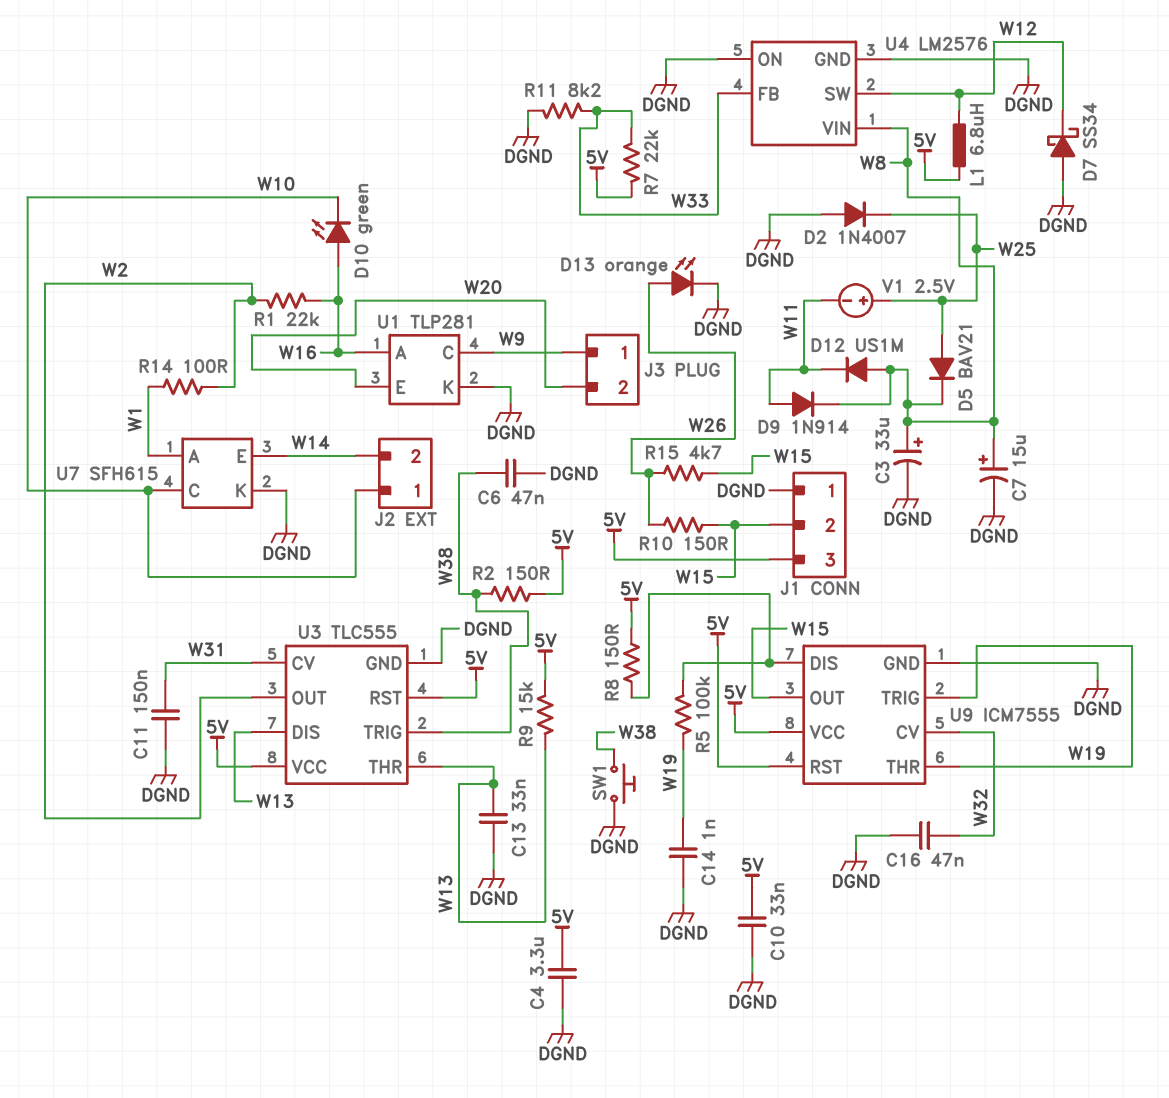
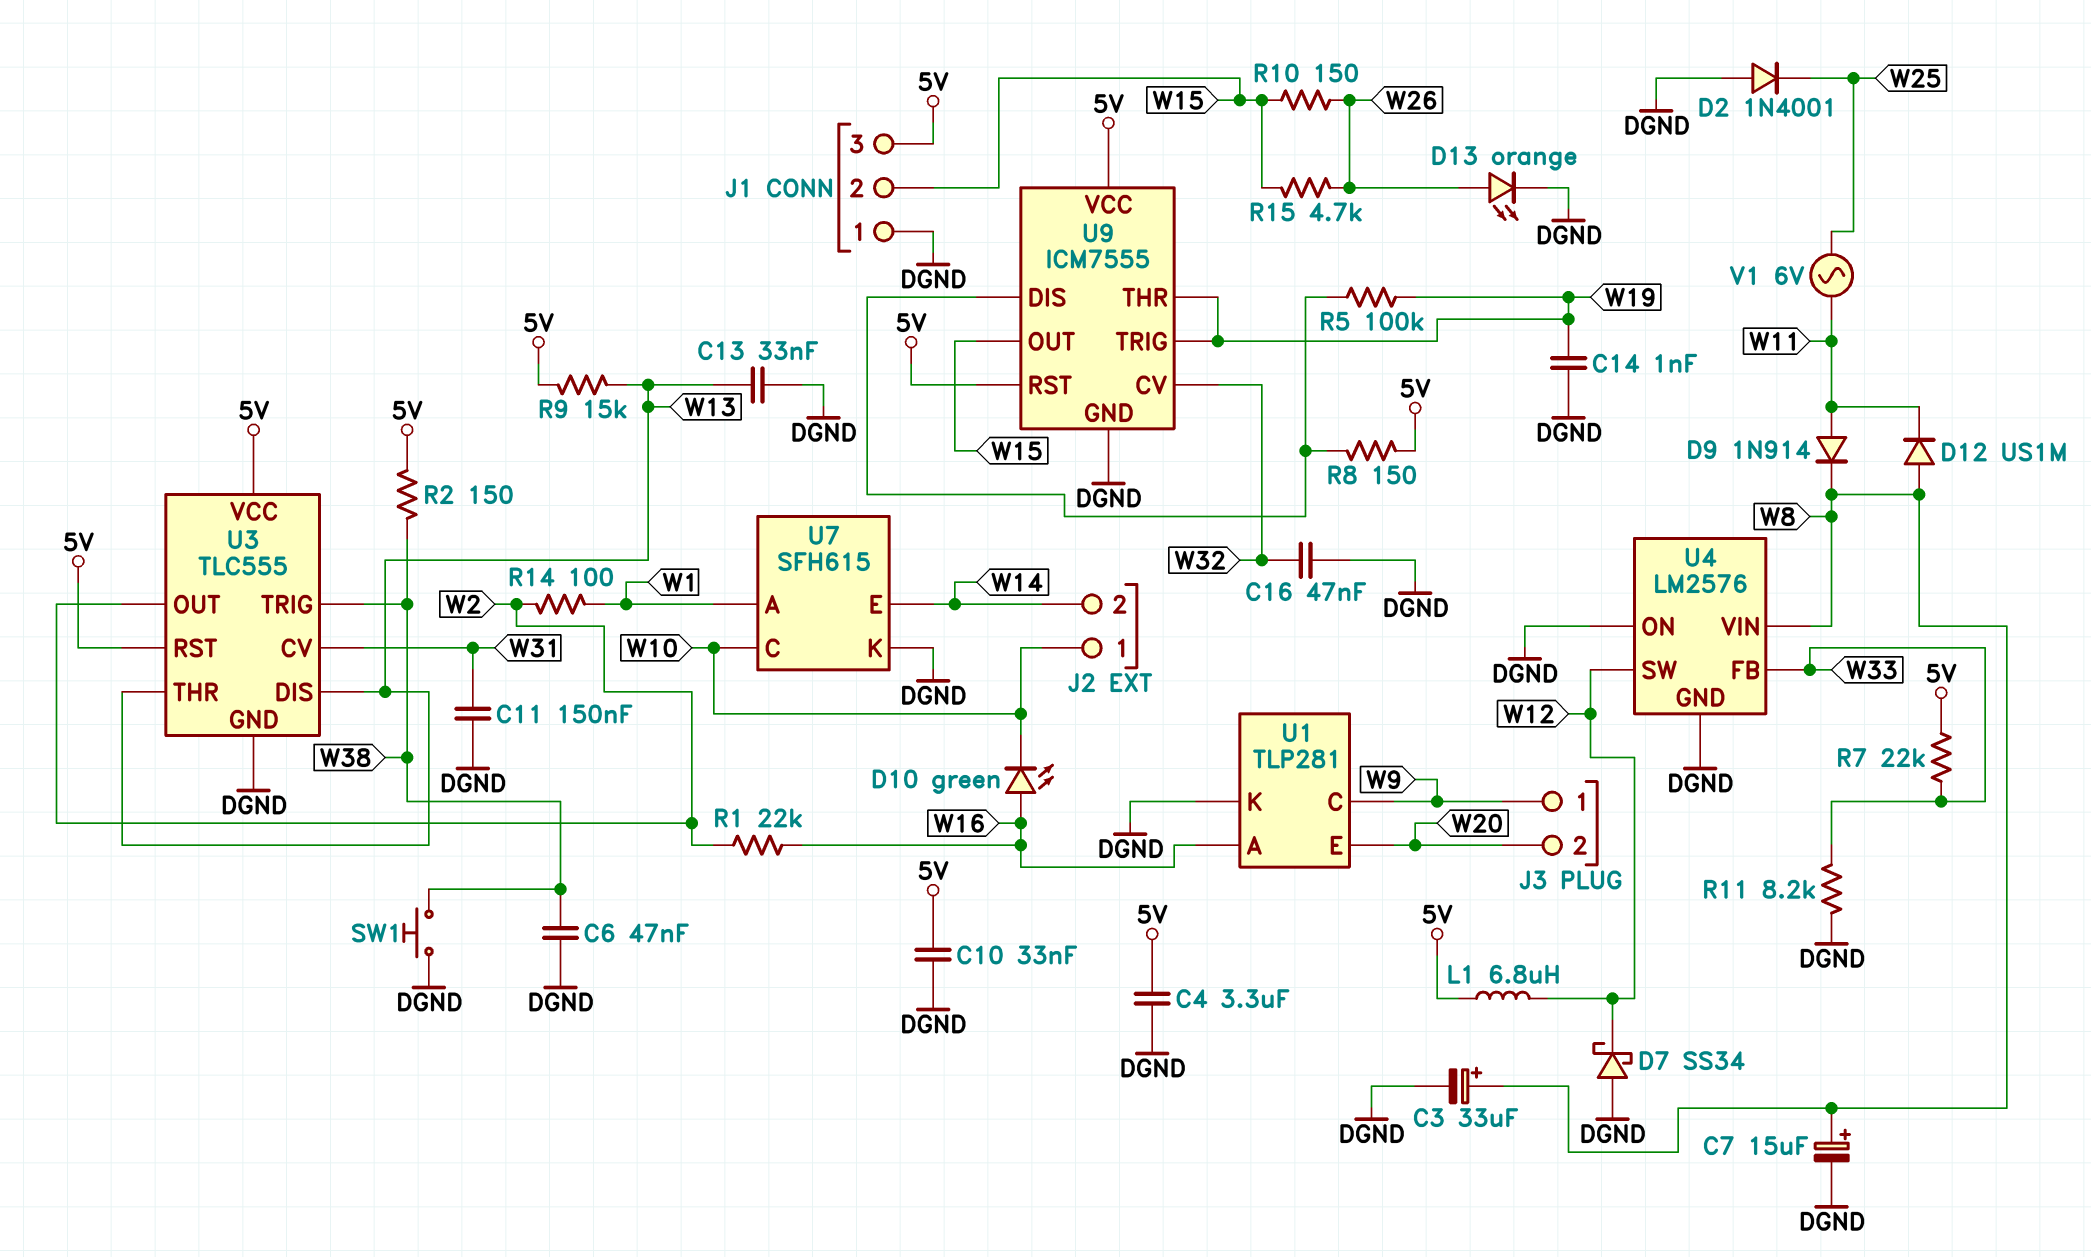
D2: diode 1N4007 (A DGND, K W25) -> diode 1N4001 (A DGND, K W25)
D5: diode BAV21 (A W25, K W8) -> none
V1: 2.5V (plus W25, minus W11) -> AC 6V (W11, W25)

